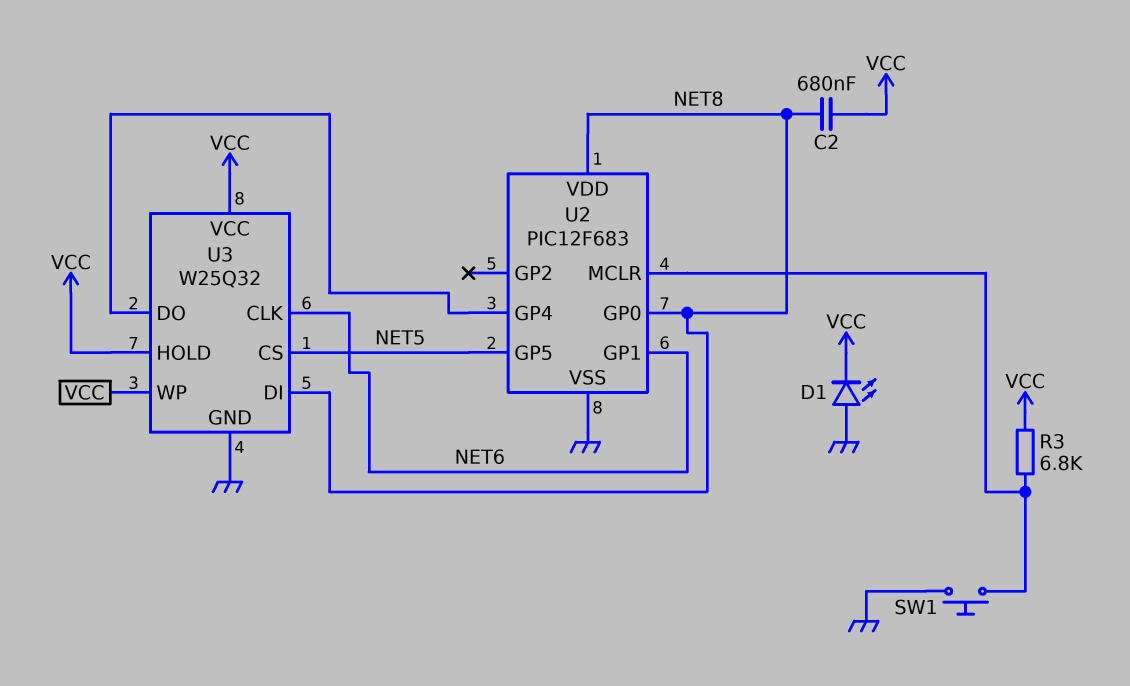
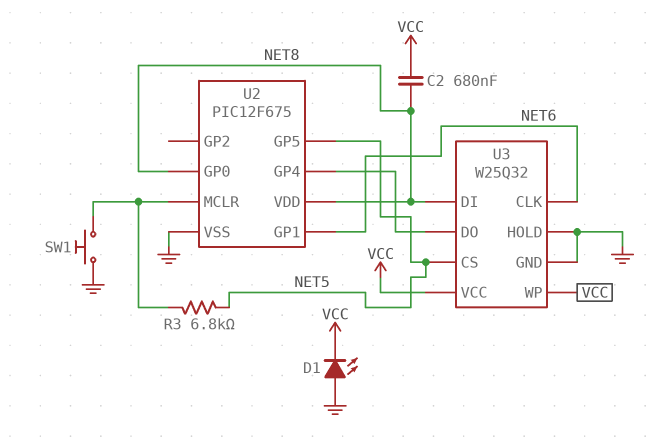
R3: 6.8k (U2/MCLR, VCC) -> 6.8k (NET5, U2/MCLR)
U2: PIC12F683 -> PIC12F675
U3 pin HOLD: VCC -> GND

